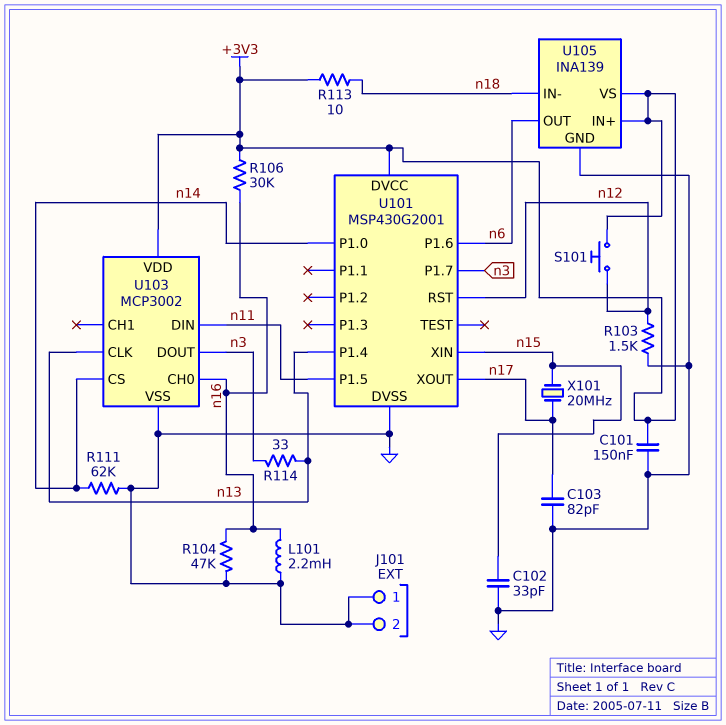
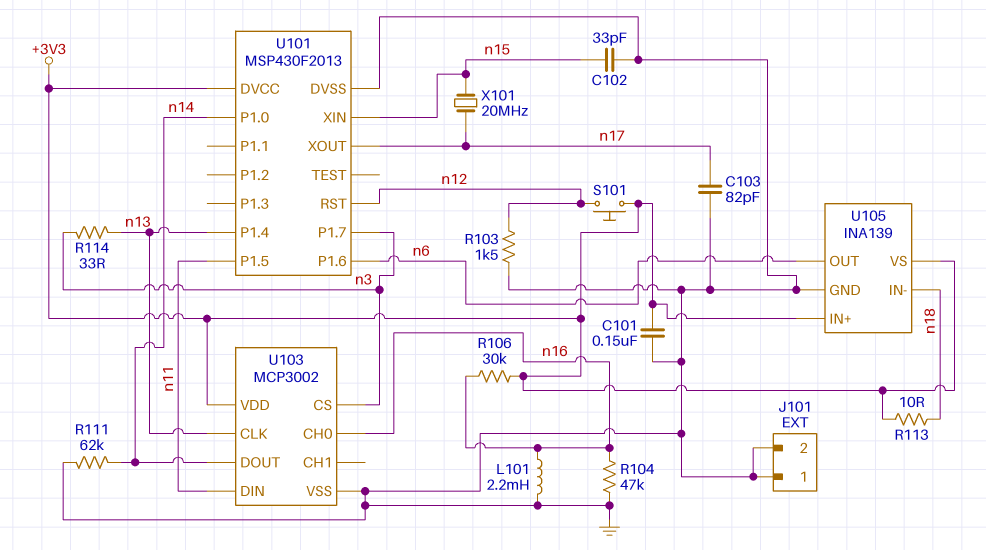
U101: MSP430G2001 -> MSP430F2013
U103 pin CS: n14 -> n3
U103 pin DOUT: n3 -> n14

